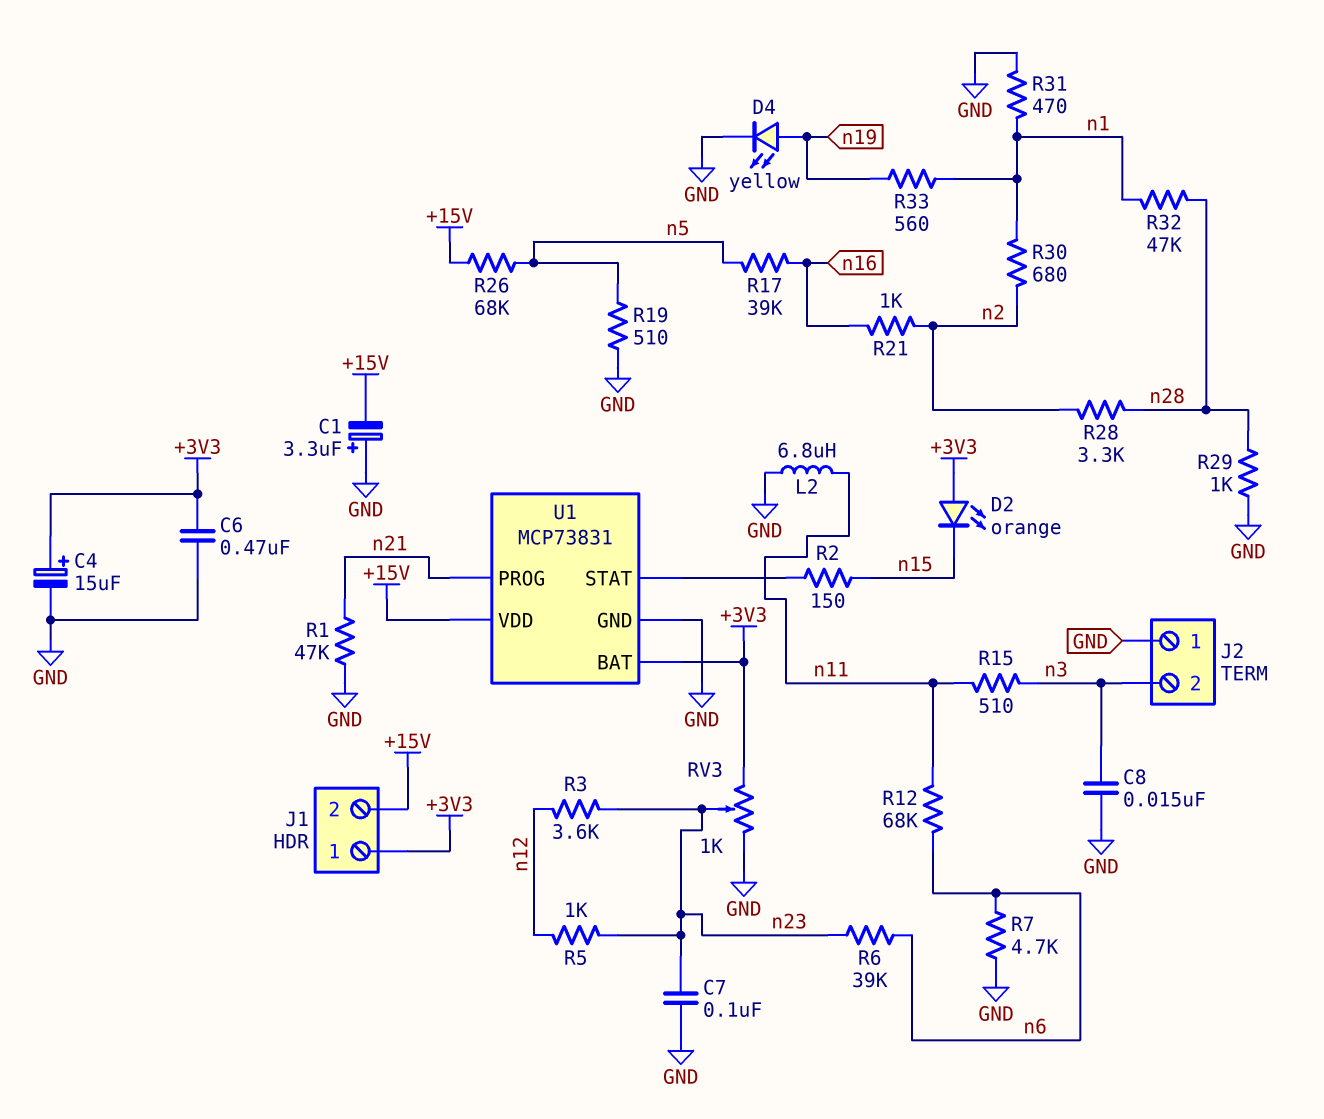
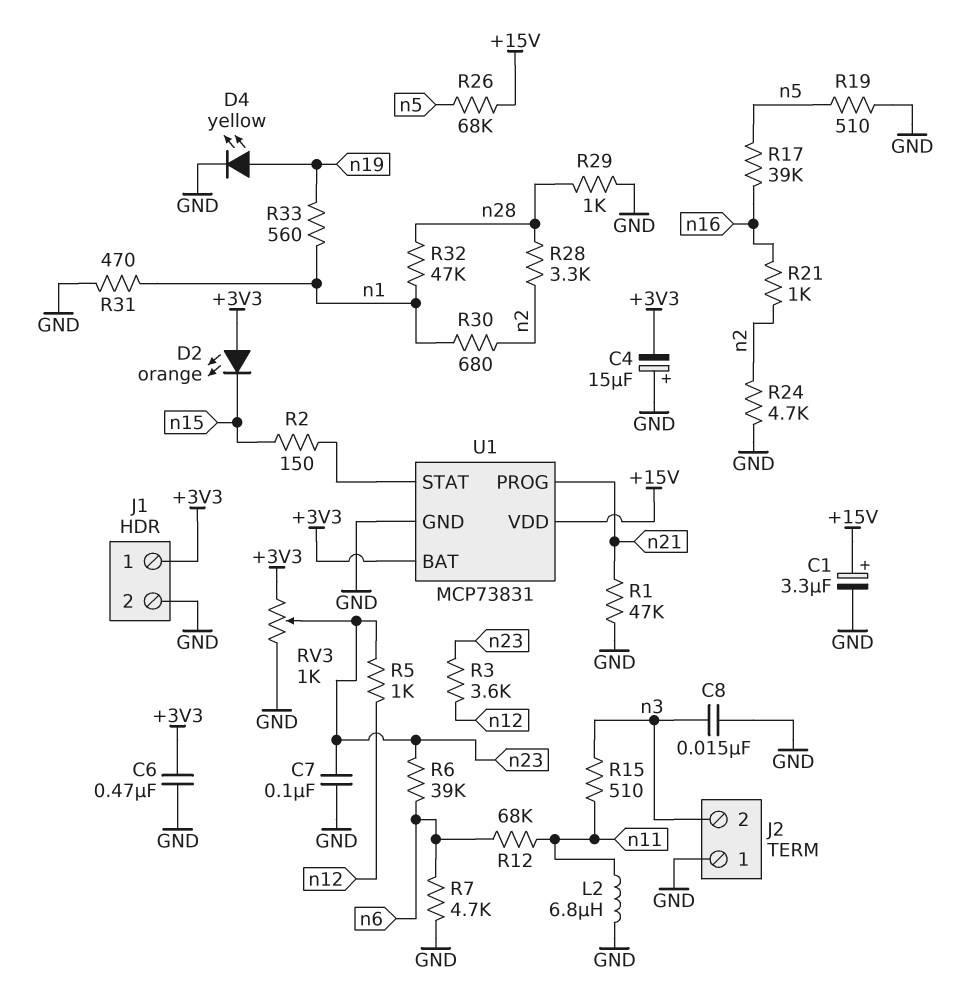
C1: 3.3uF (plus GND, minus +15V) -> 3.3uF (plus +15V, minus GND)
C4: 15uF (plus +3V3, minus GND) -> 15uF (plus GND, minus +3V3)
J1 pin 2: +15V -> GND
R24: none -> 4.7k (GND, n2)

